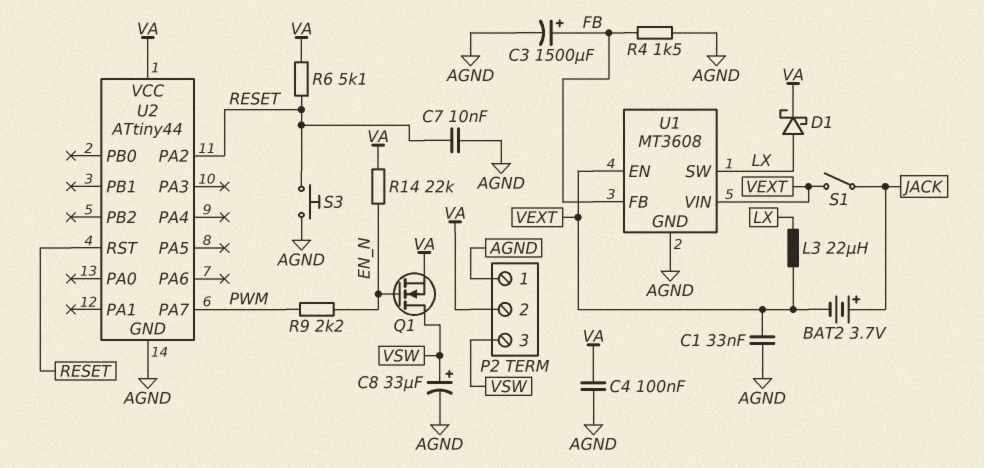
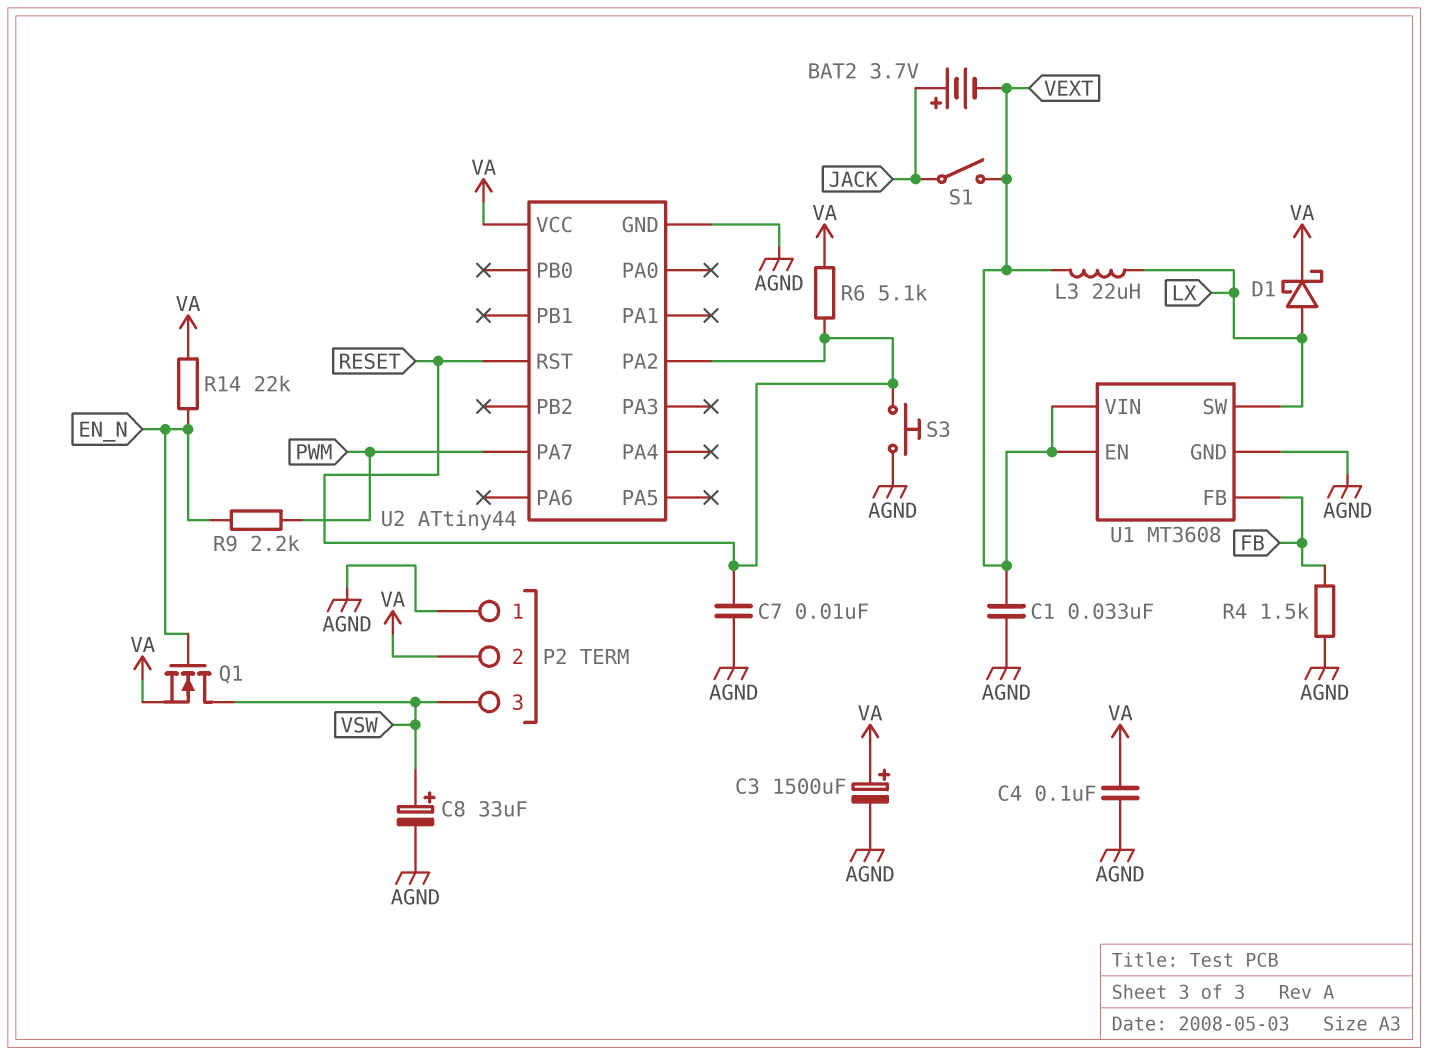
C3: 1500uF (plus FB, minus AGND) -> 1500uF (plus VA, minus AGND)

